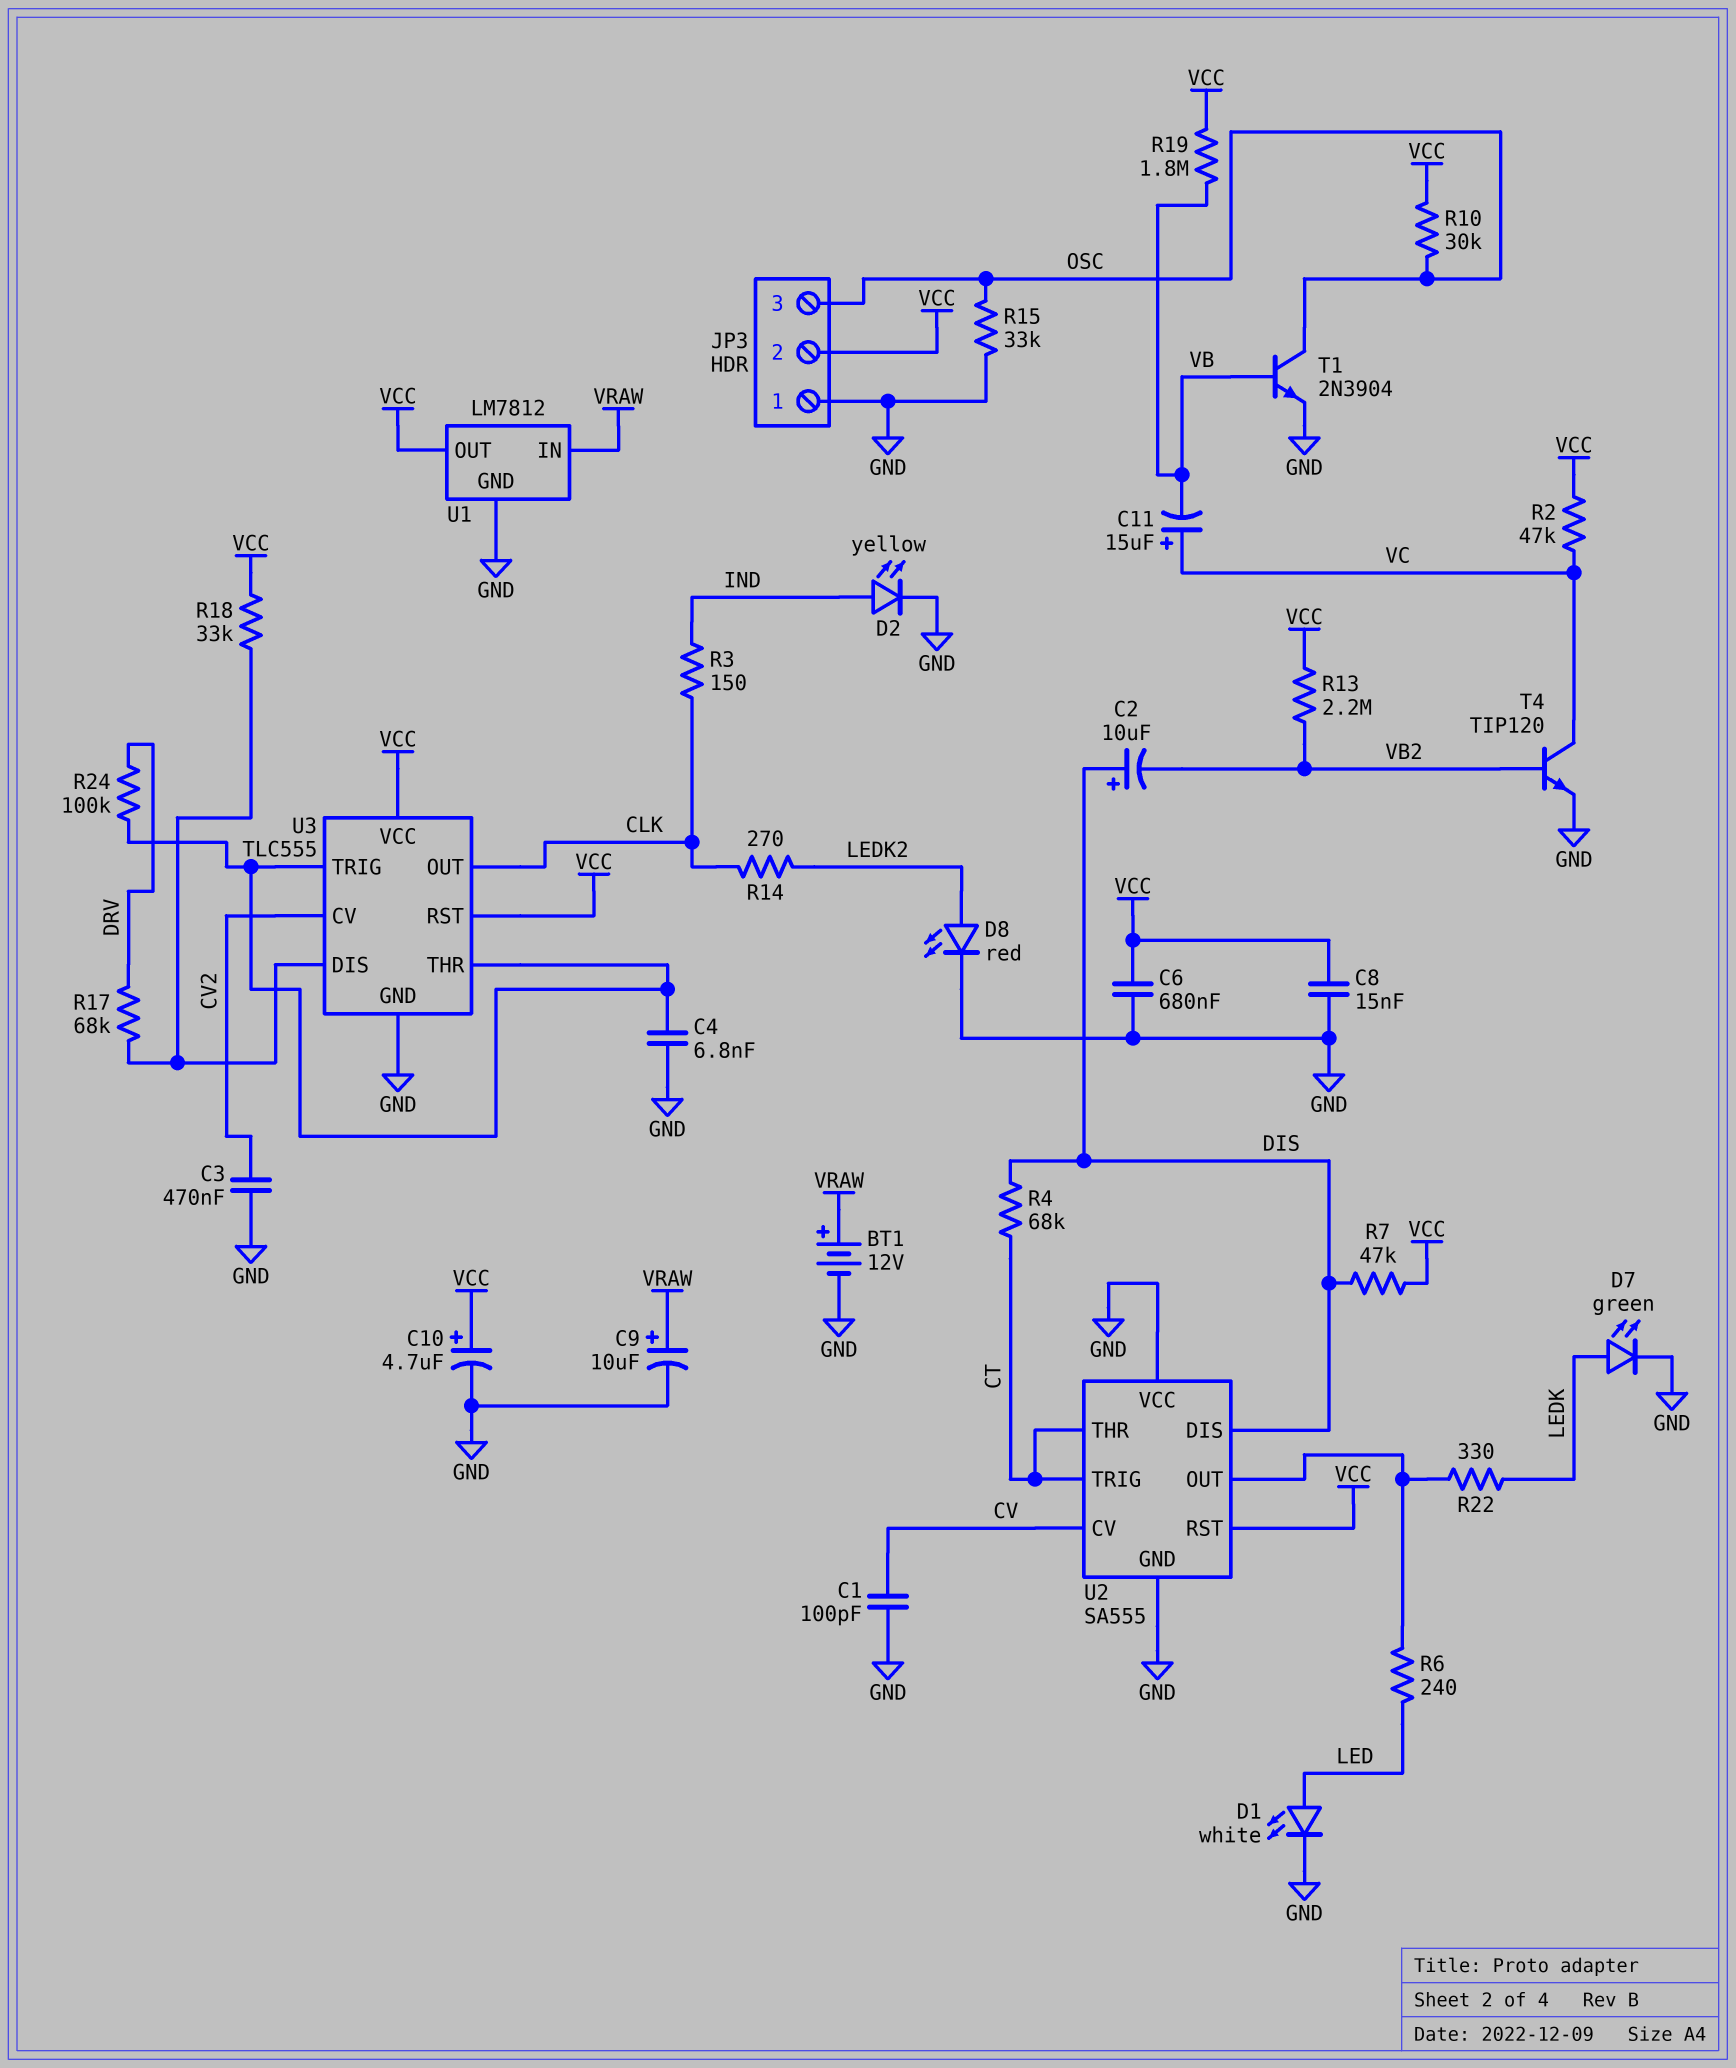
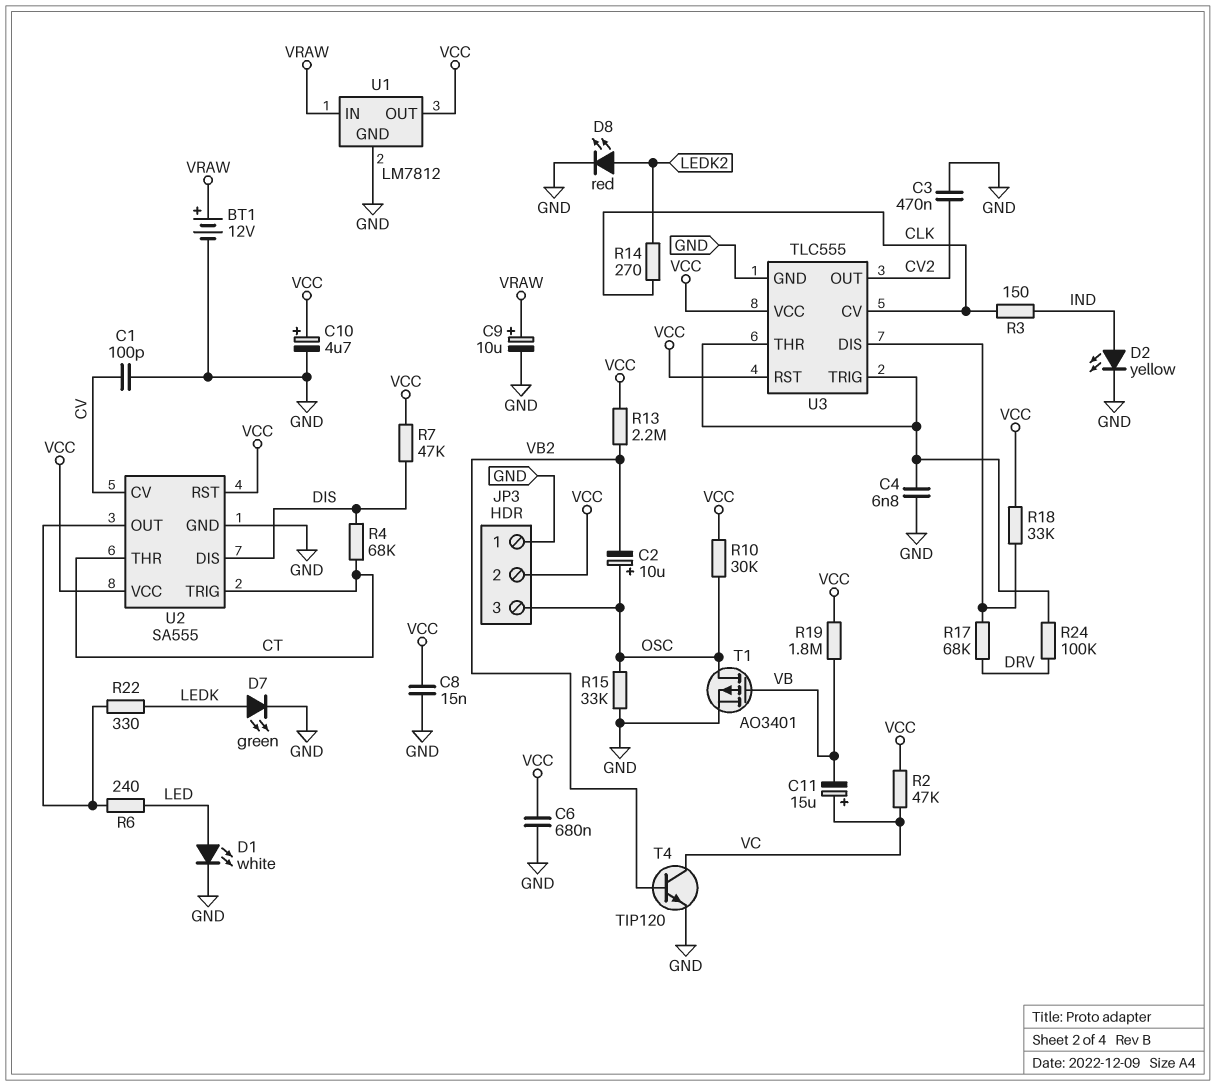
C2: 10uF (plus DIS, minus VB2) -> 10uF (plus OSC, minus VB2)
T1: NPN 2N3904 (B VB, C OSC, E GND) -> PMOS AO3401 (G VB, D OSC, S GND)
U2 pin VCC: GND -> VCC
U3 pin CV: CV2 -> CLK
U3 pin OUT: CLK -> CV2

